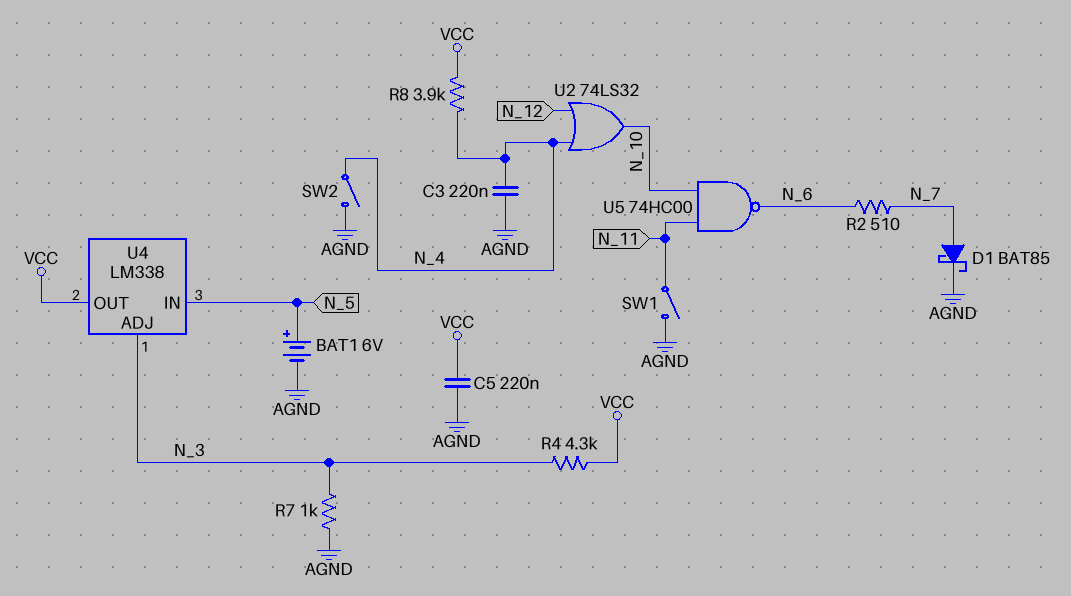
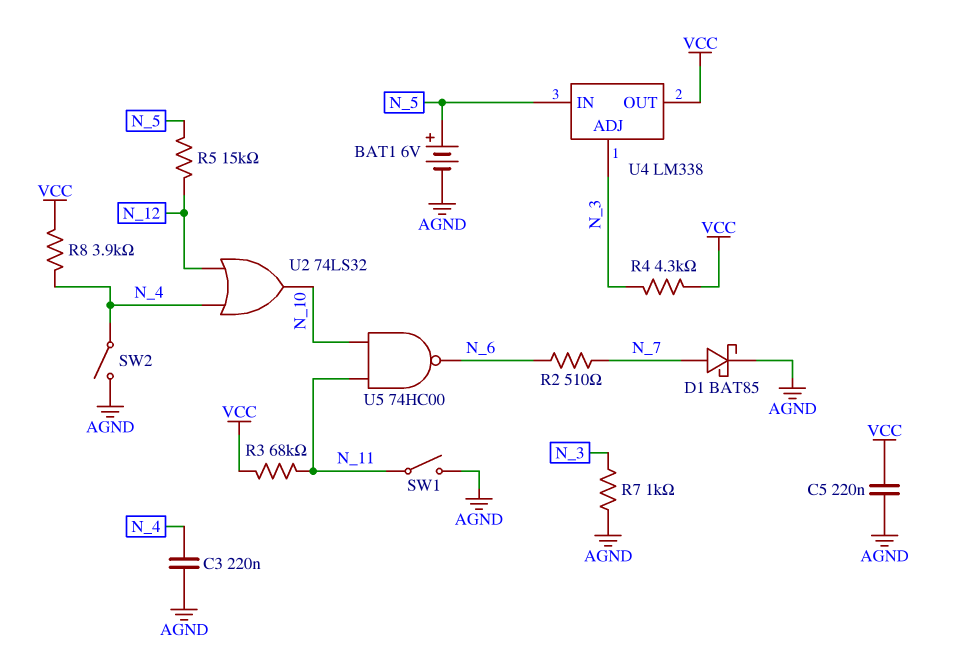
R3: none -> 68k (N_11, VCC)
R5: none -> 15k (N_5, N_12)

